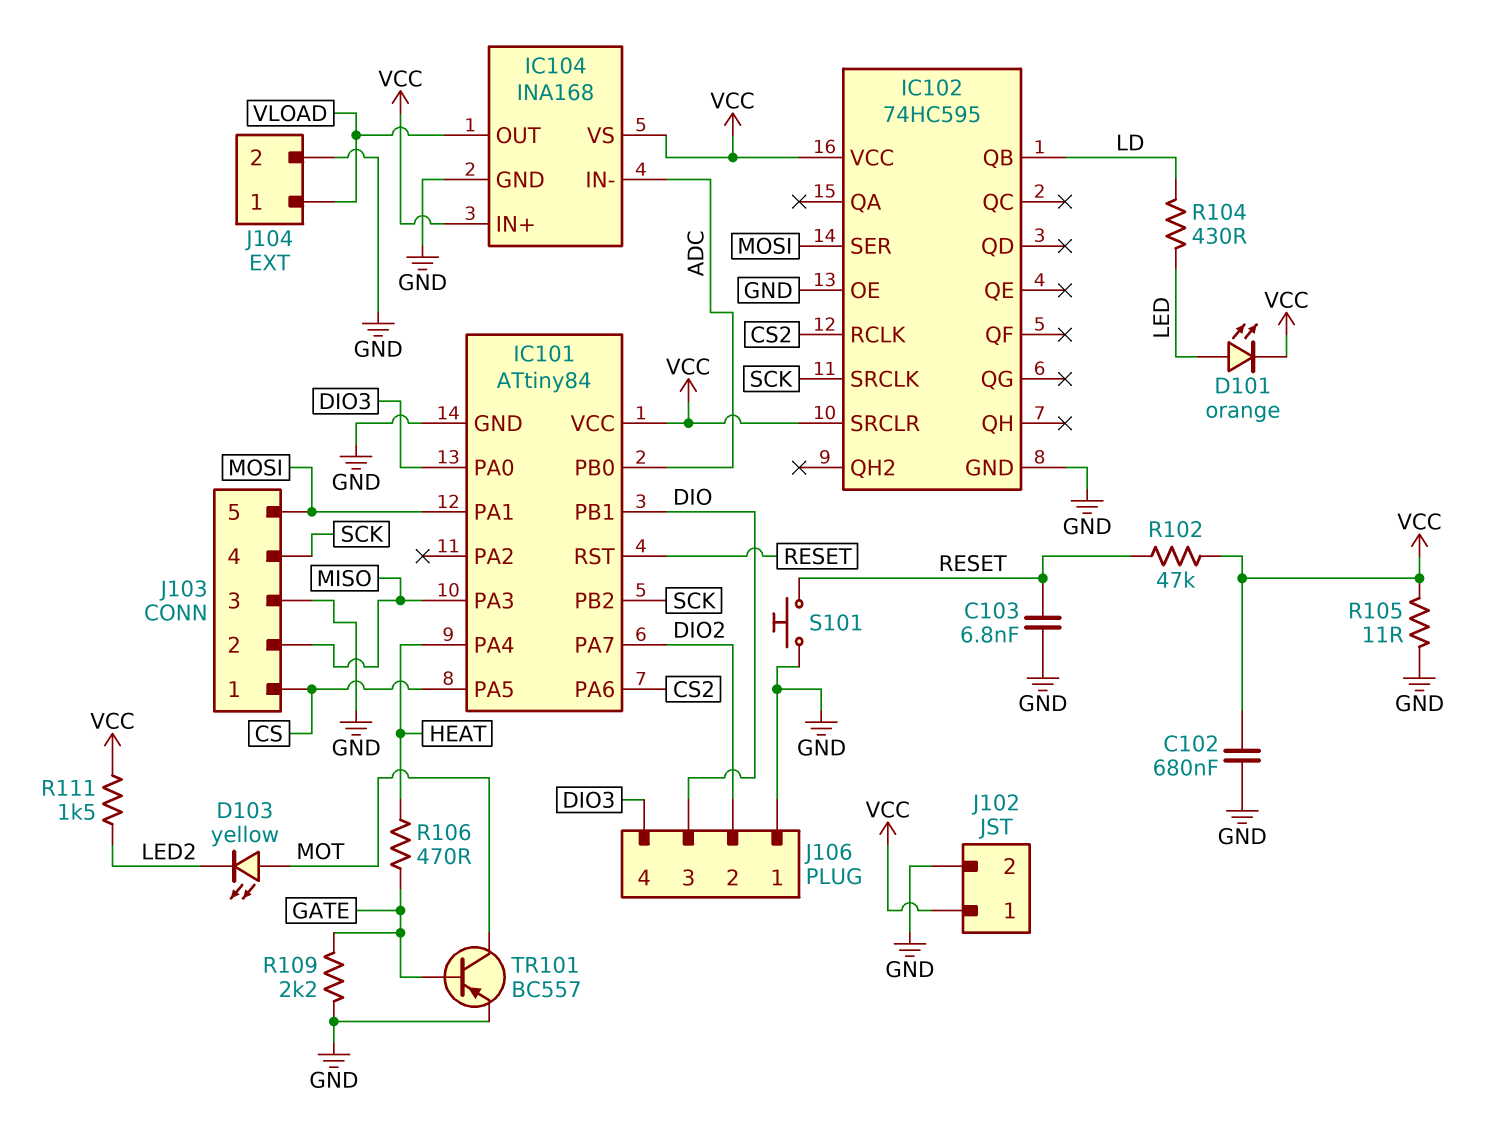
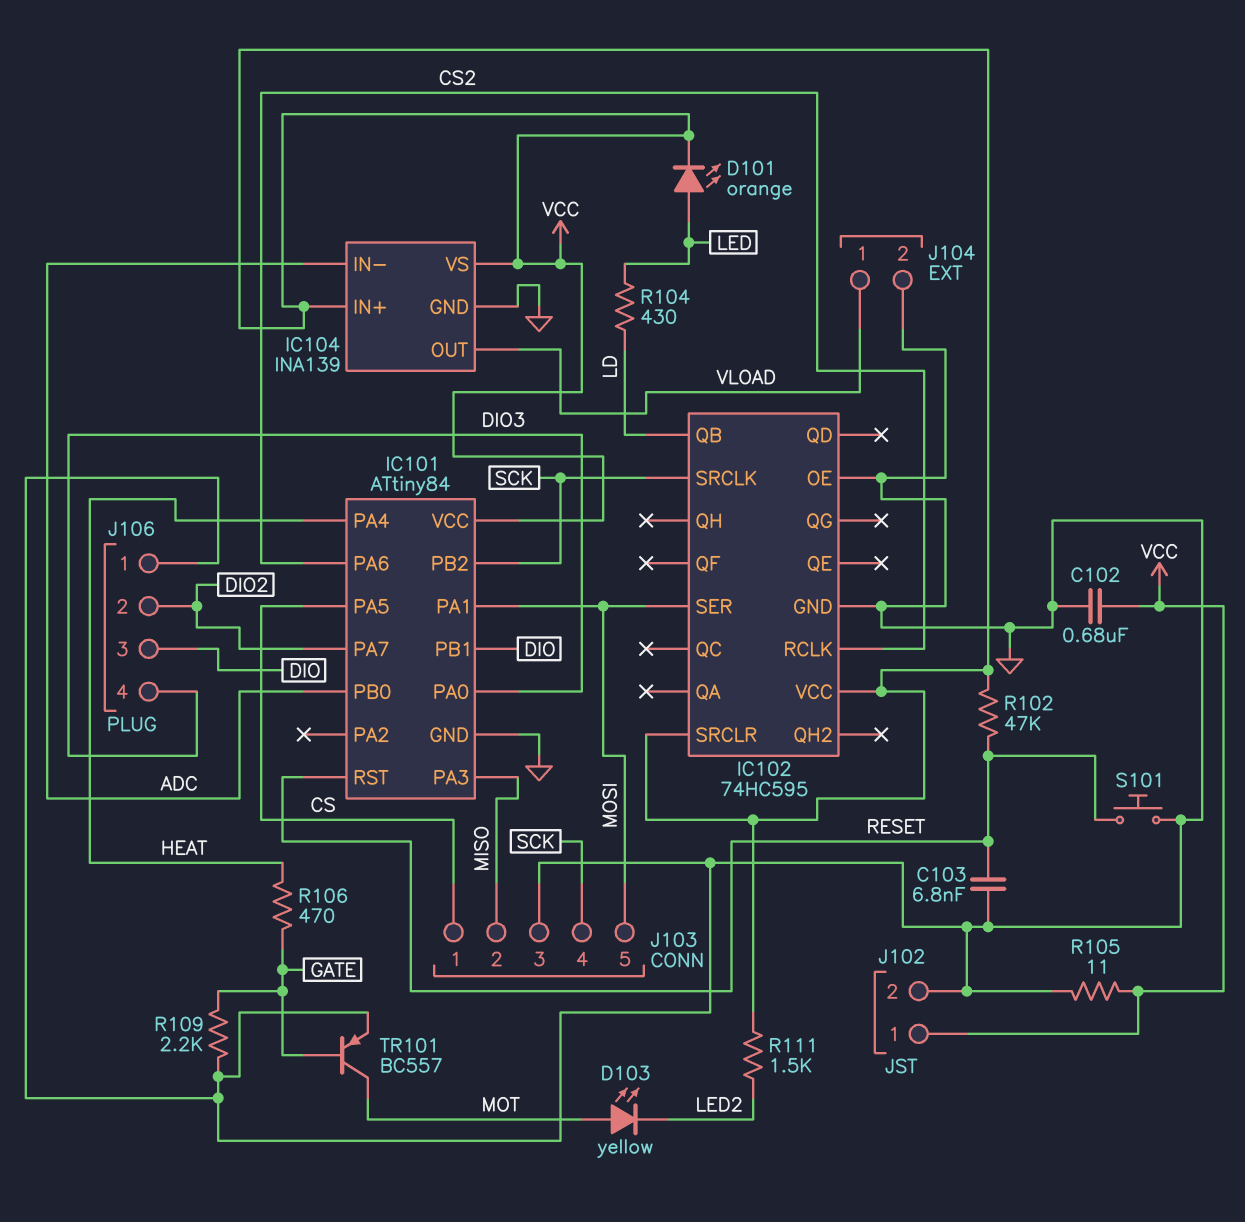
IC104: INA168 -> INA139

